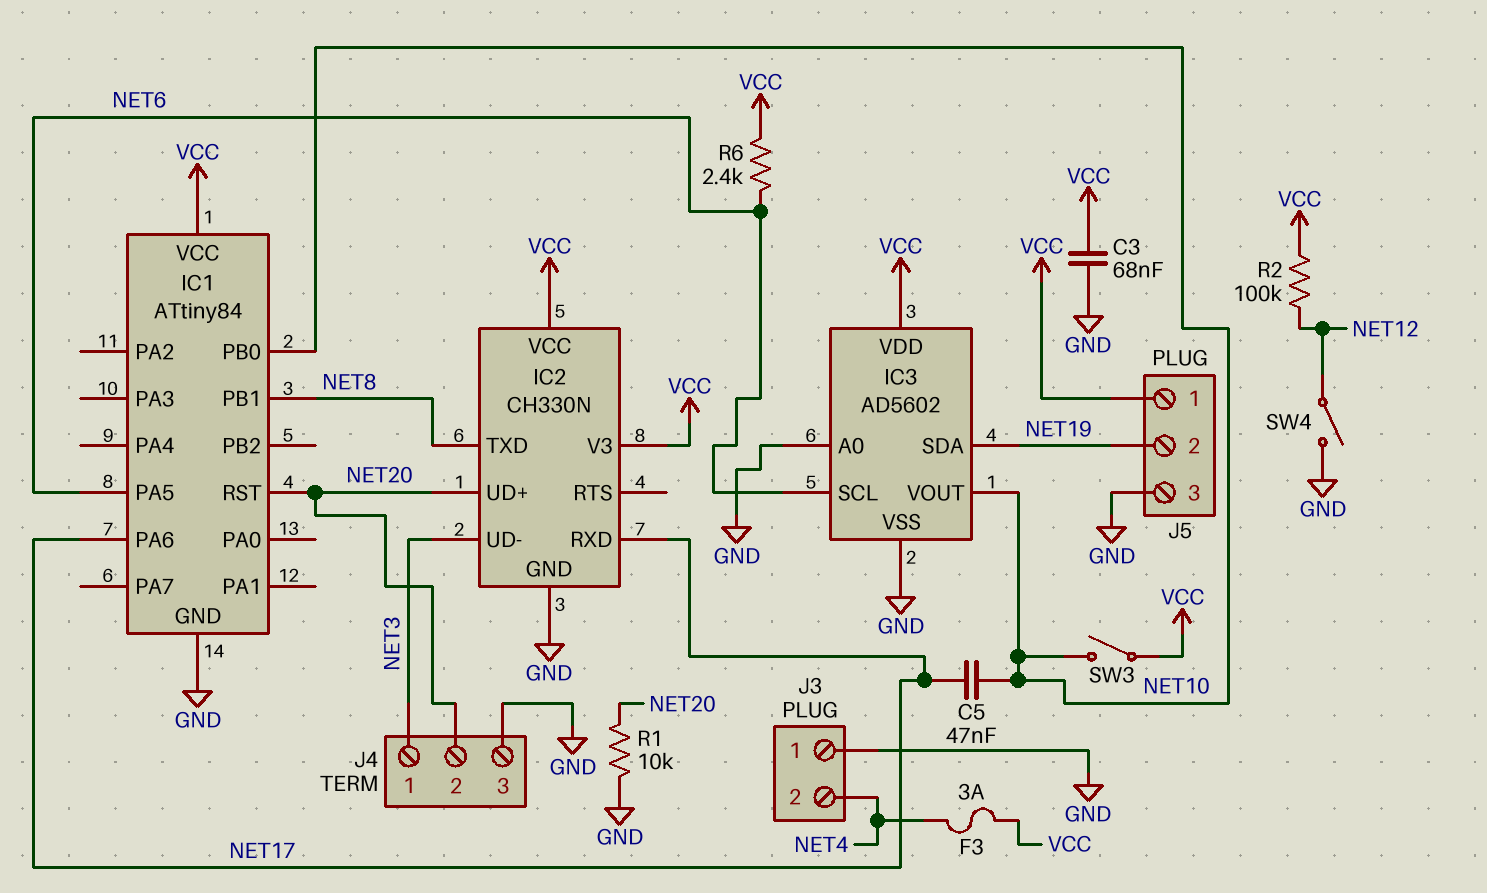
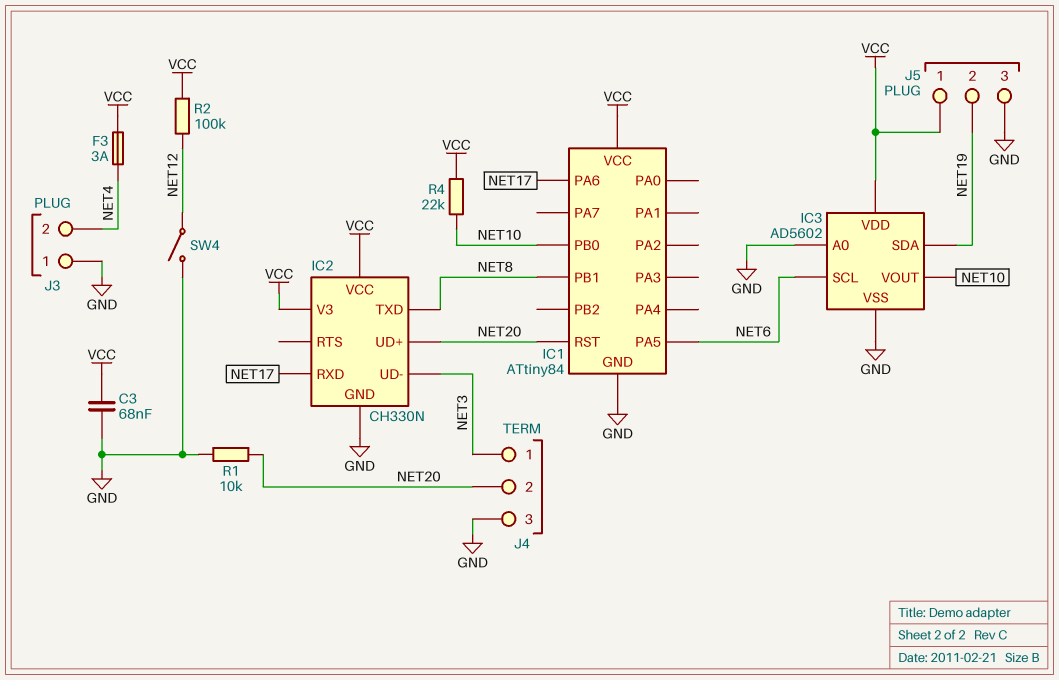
C5: 47nF (NET10, NET17) -> none
R4: none -> 22k (NET10, VCC)
R6: 2.4k (NET6, VCC) -> none
SW3: switch (NET10, VCC) -> none

